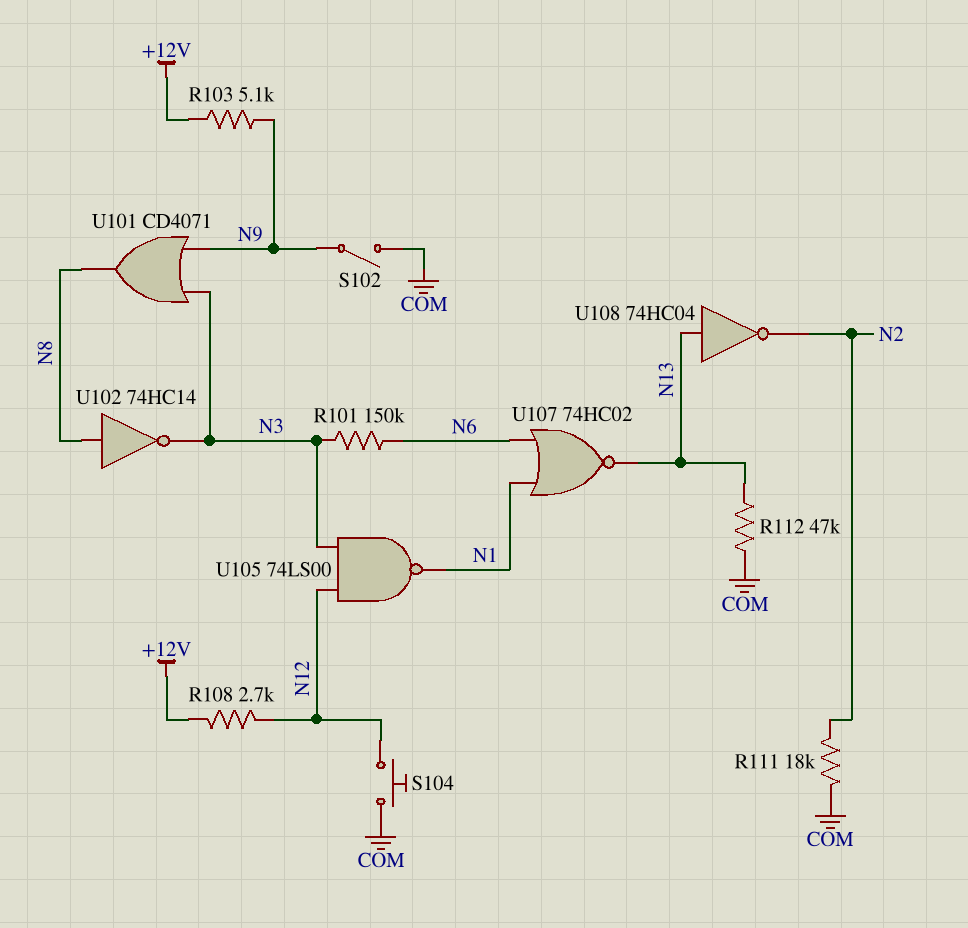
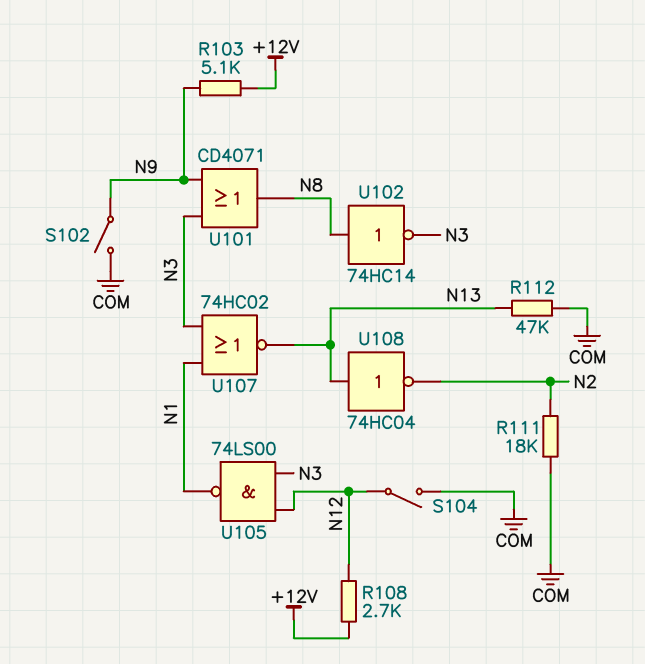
R101: 150k (N3, N6) -> none
S104: button (COM, N12) -> switch (COM, N12)
U107: NOR 74HC02 (in N1, in N6, out N13) -> NOR 74HC02 (in N1, in N3, out N13)

